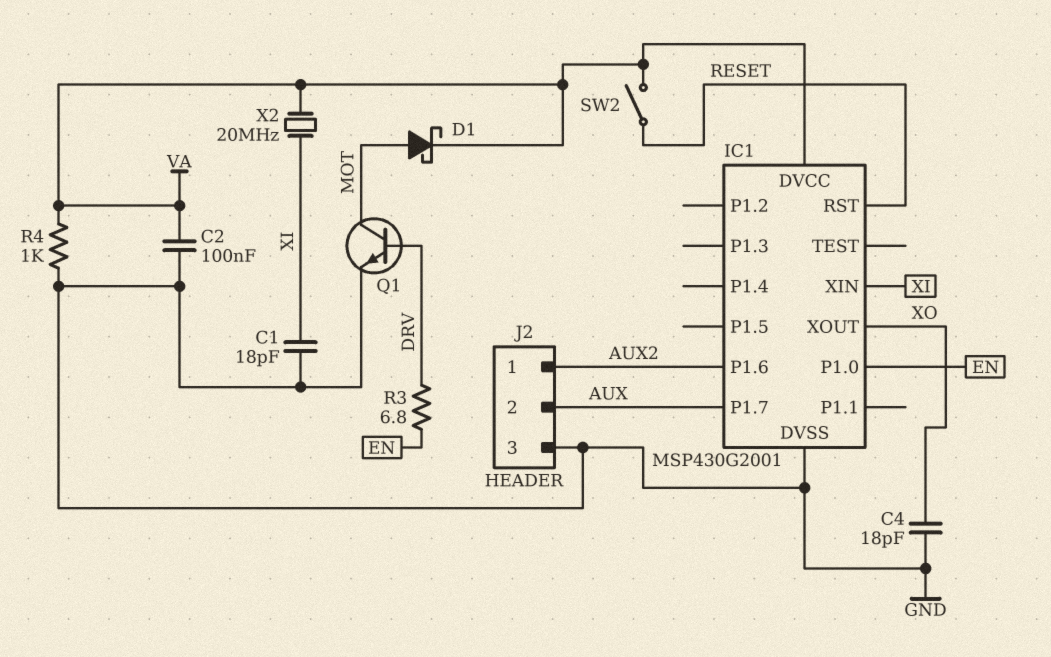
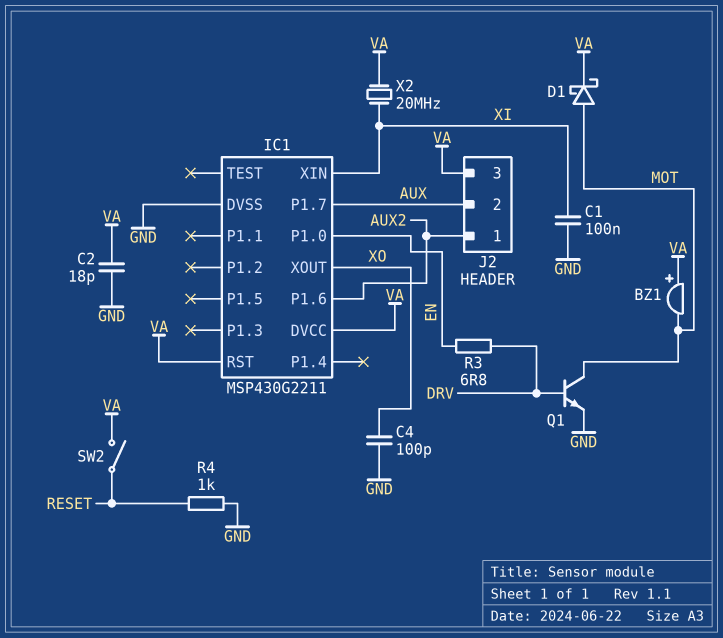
BZ1: none -> buzzer (plus VA, minus MOT)
C1: 18pF (GND, XI) -> 100nF (GND, XI)
C2: 100nF (GND, VA) -> 18pF (GND, VA)
C4: 18pF (GND, XO) -> 100pF (GND, XO)
IC1: MSP430G2001 -> MSP430G2211
IC1 pin RST: RESET -> VA
J2 pin 3: GND -> VA
R4: 1k (GND, VA) -> 1k (GND, RESET)

